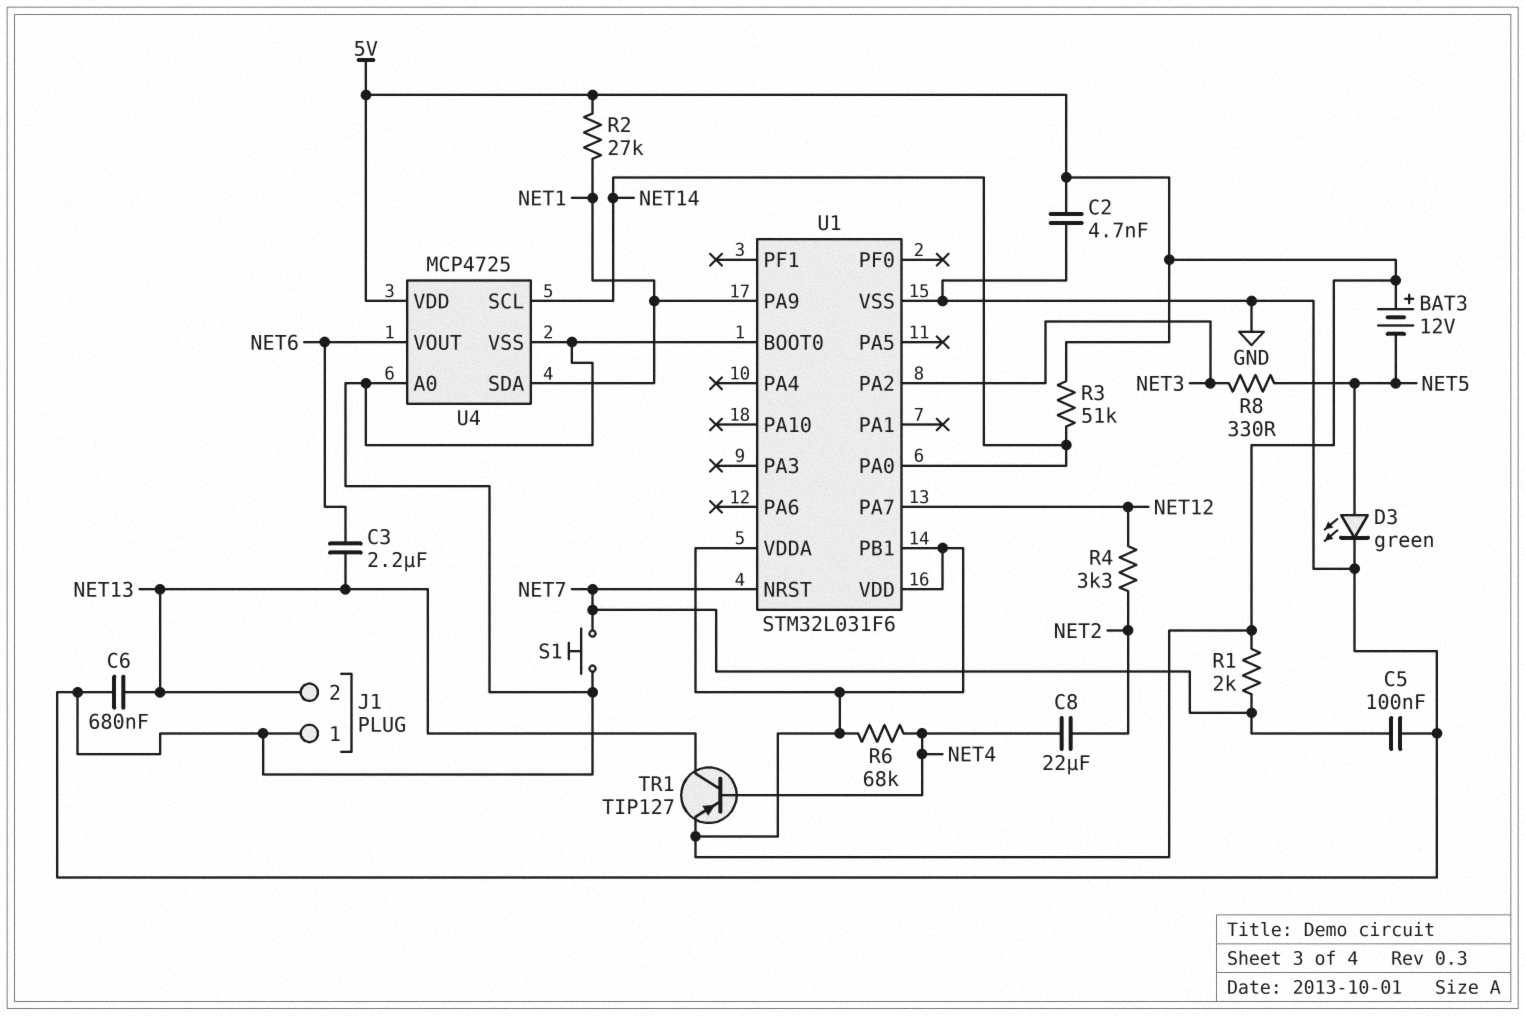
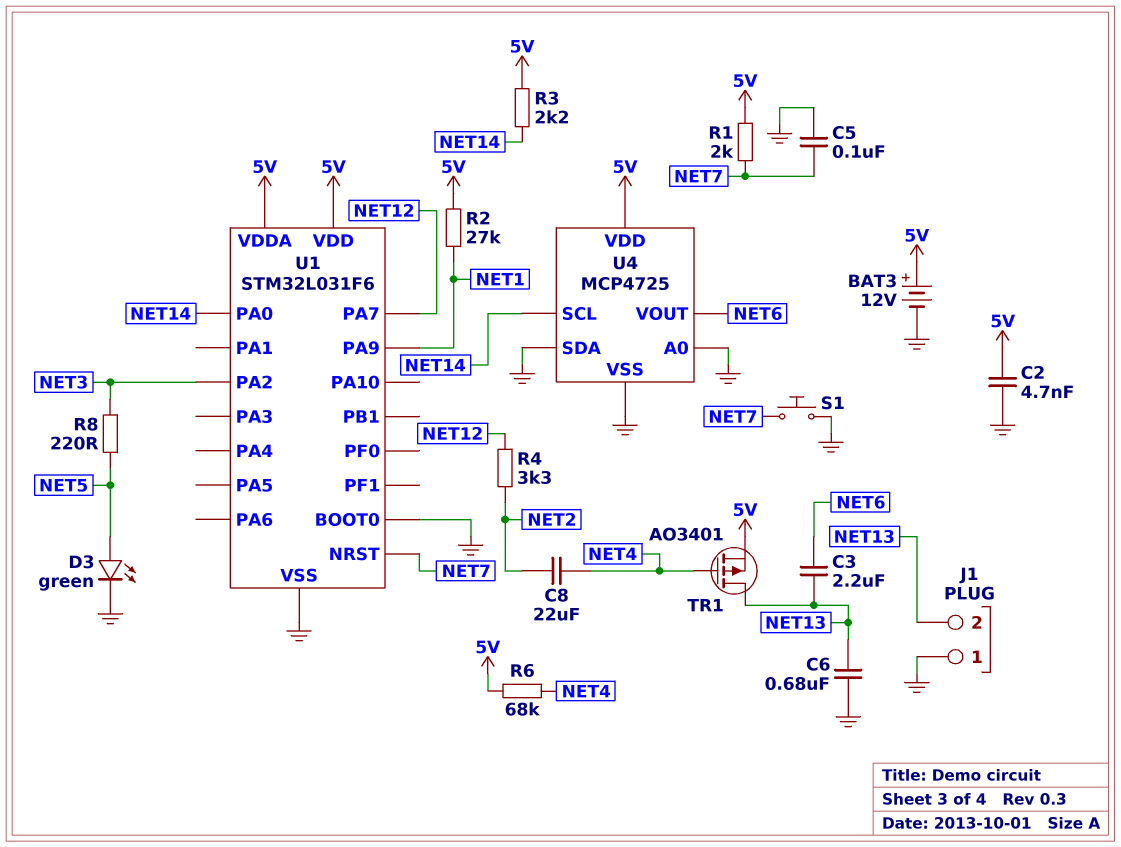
BAT3: 12V (plus 5V, minus NET5) -> 12V (plus 5V, minus GND)
R3: 51k (5V, NET14) -> 2.2k (5V, NET14)
R8: 330 (NET3, NET5) -> 220 (NET3, NET5)
TR1: PNP TIP127 (B NET4, C NET13, E 5V) -> PMOS AO3401 (G NET4, D NET13, S 5V)
U1 pin PB1: 5V -> none
U4 pin SDA: NET1 -> GND

